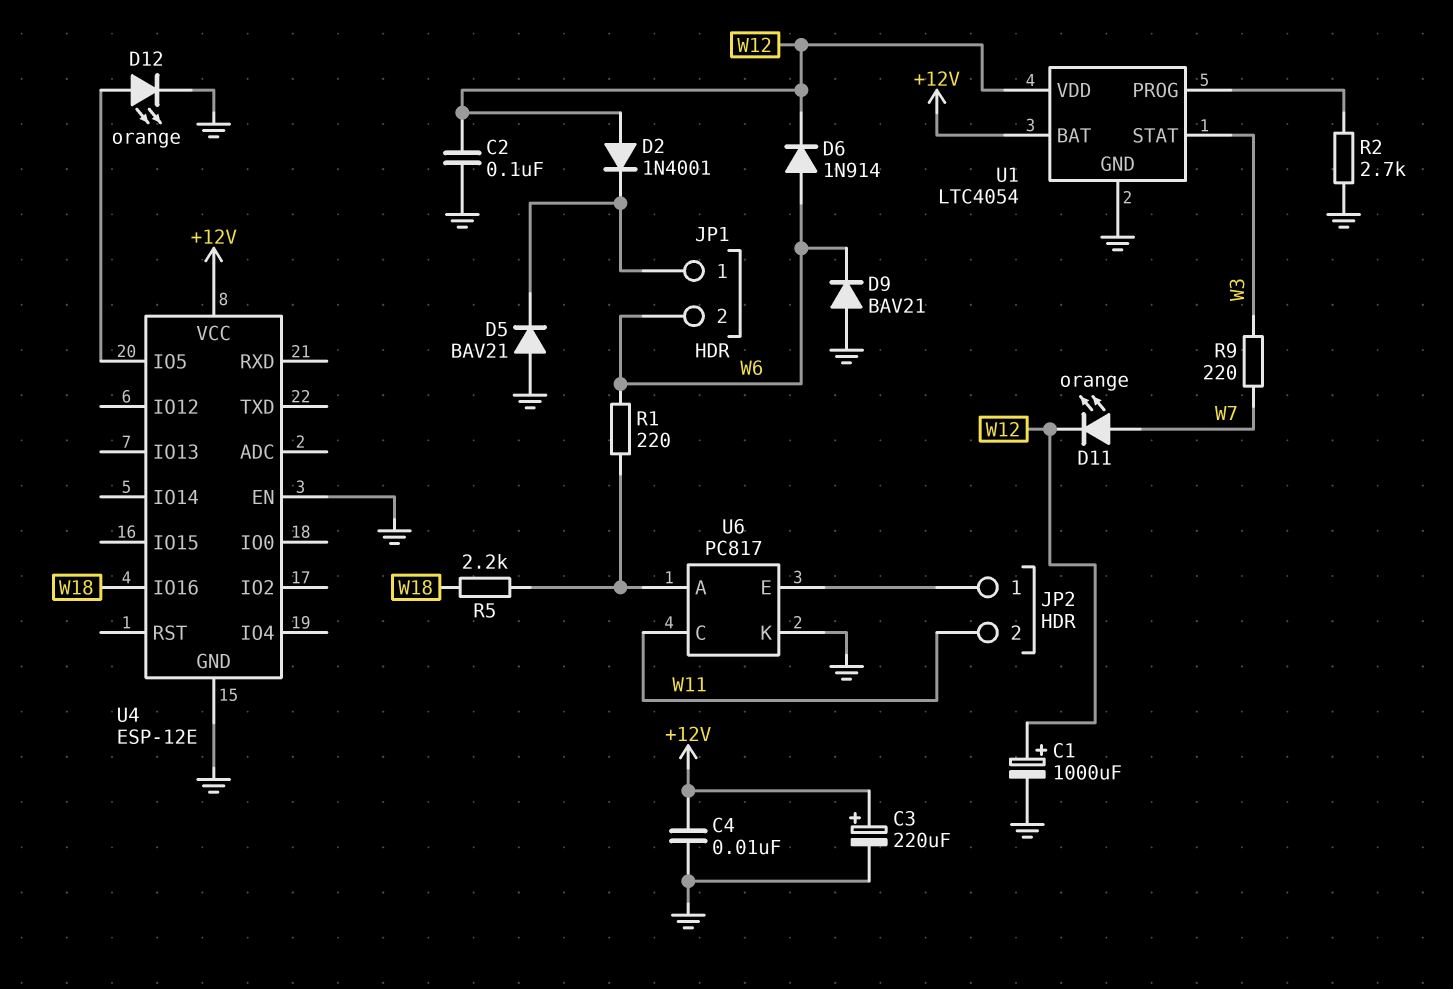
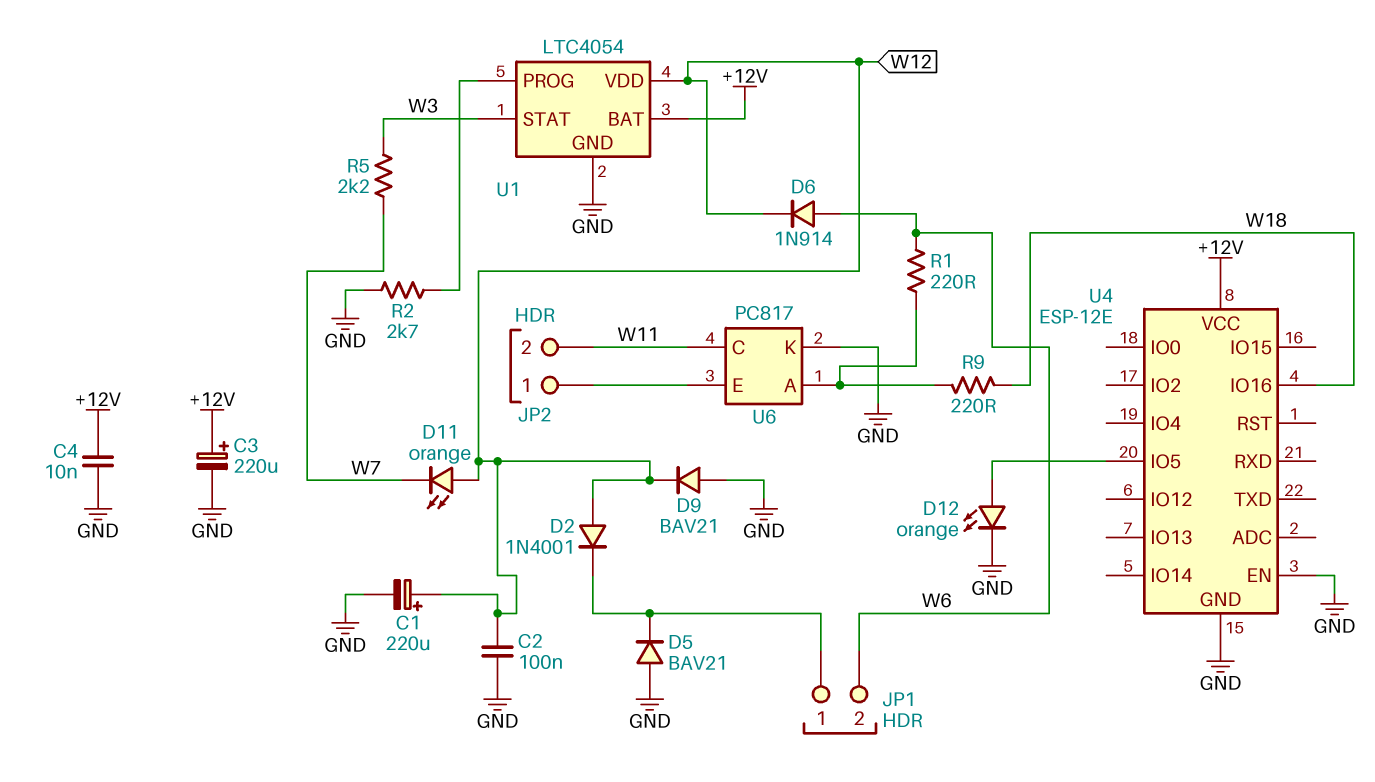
C1: 1000uF (plus W12, minus GND) -> 220uF (plus W12, minus GND)
D9: diode BAV21 (A GND, K W6) -> diode BAV21 (A GND, K W12)
D11: LED orange (A W7, K W12) -> LED orange (A W12, K W7)
R5: 2.2k (U6/A, W18) -> 2.2k (W3, W7)
R9: 220 (W3, W7) -> 220 (U6/A, W18)

